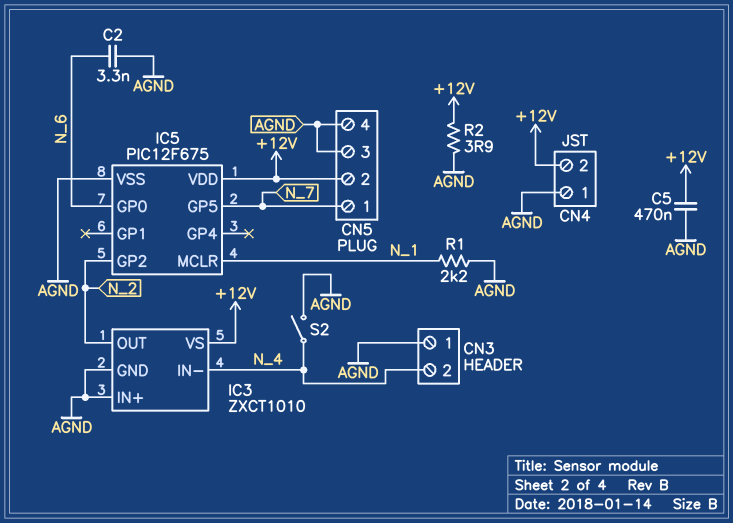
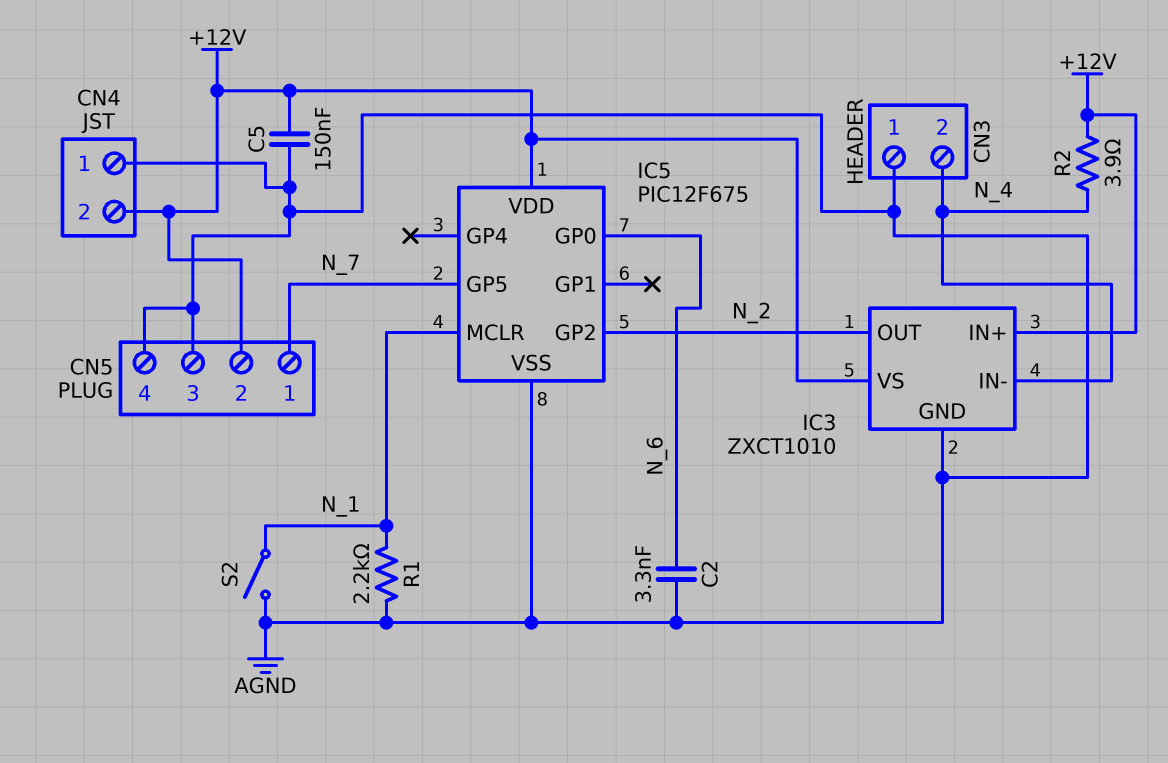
C5: 470nF (+12V, AGND) -> 150nF (+12V, AGND)
IC3 pin IN+: AGND -> +12V
R2: 3.9 (+12V, AGND) -> 3.9 (+12V, N_4)
S2: switch (AGND, N_4) -> switch (AGND, N_1)

